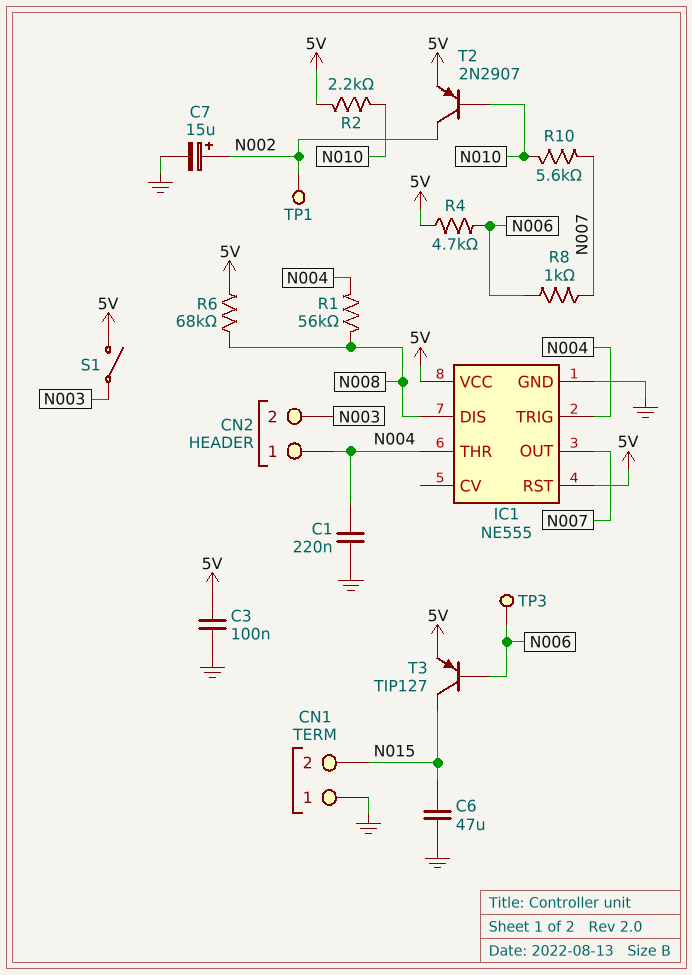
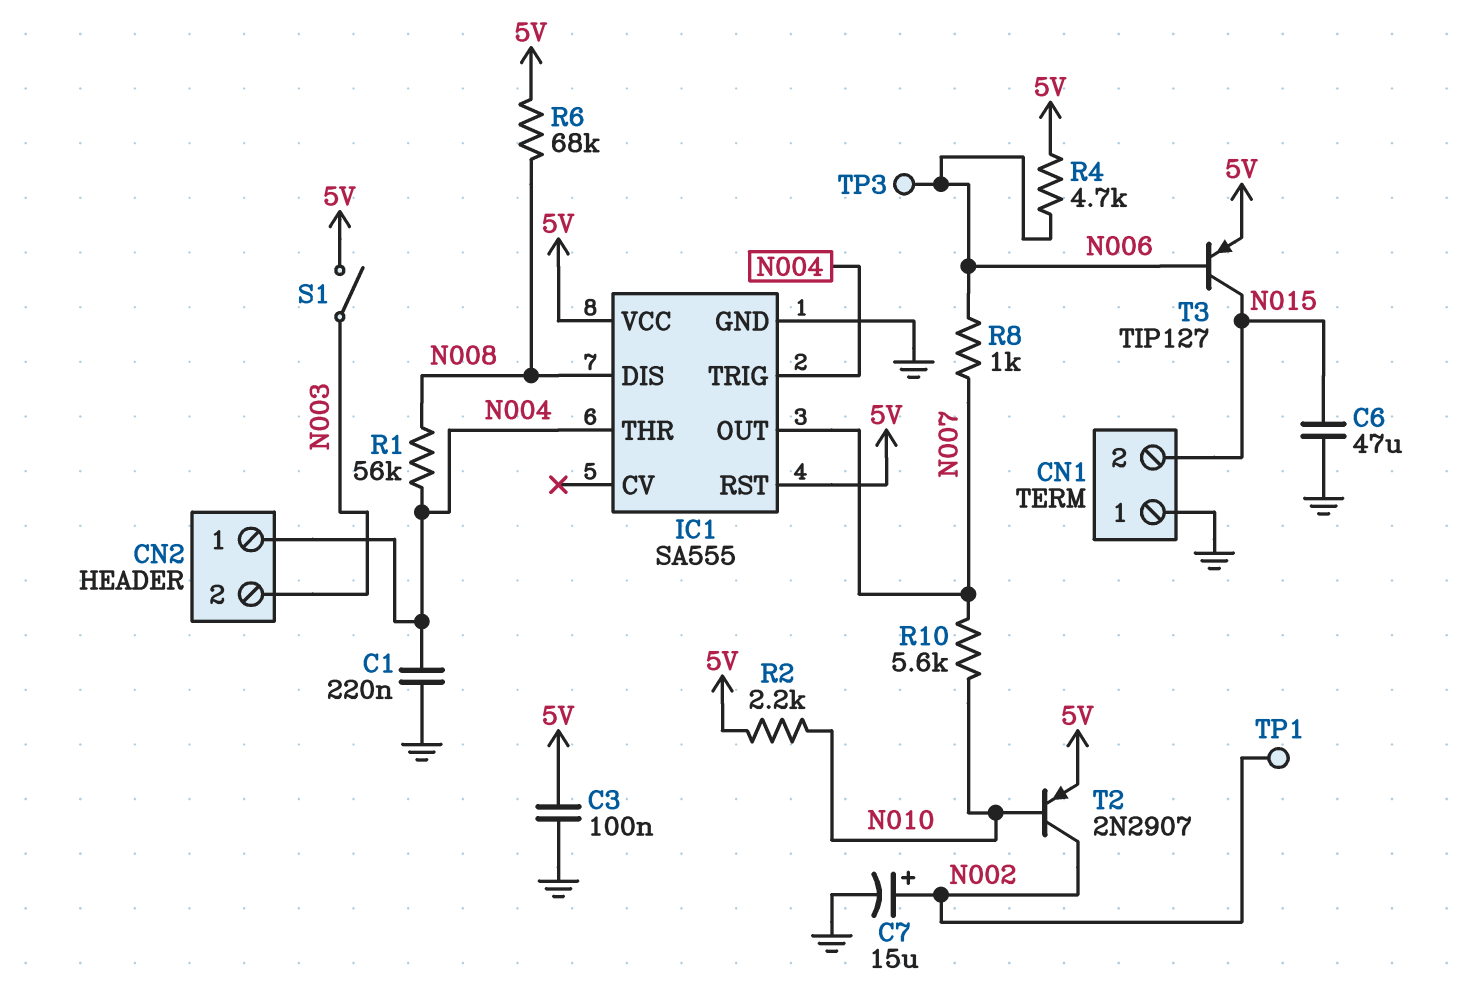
IC1: NE555 -> SA555

